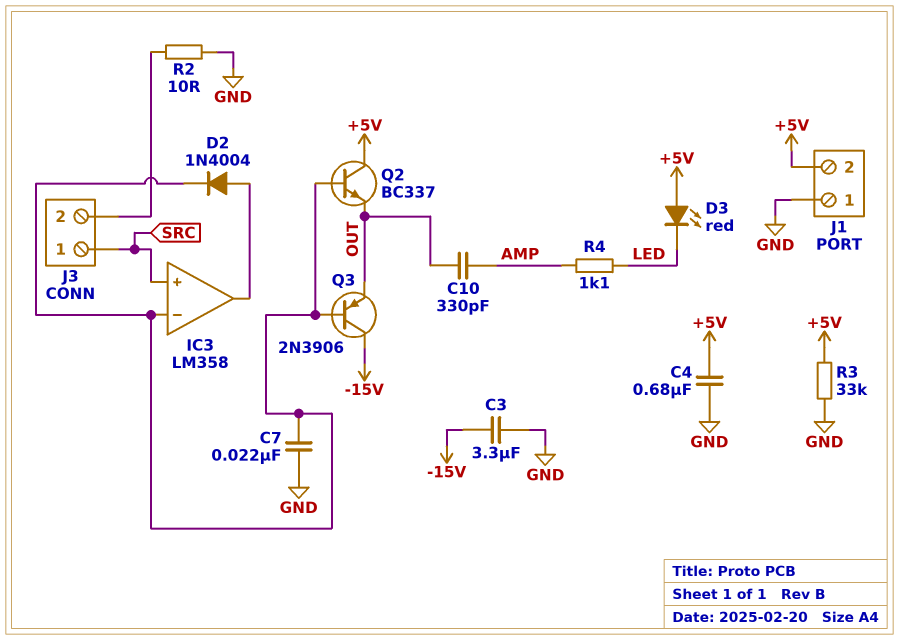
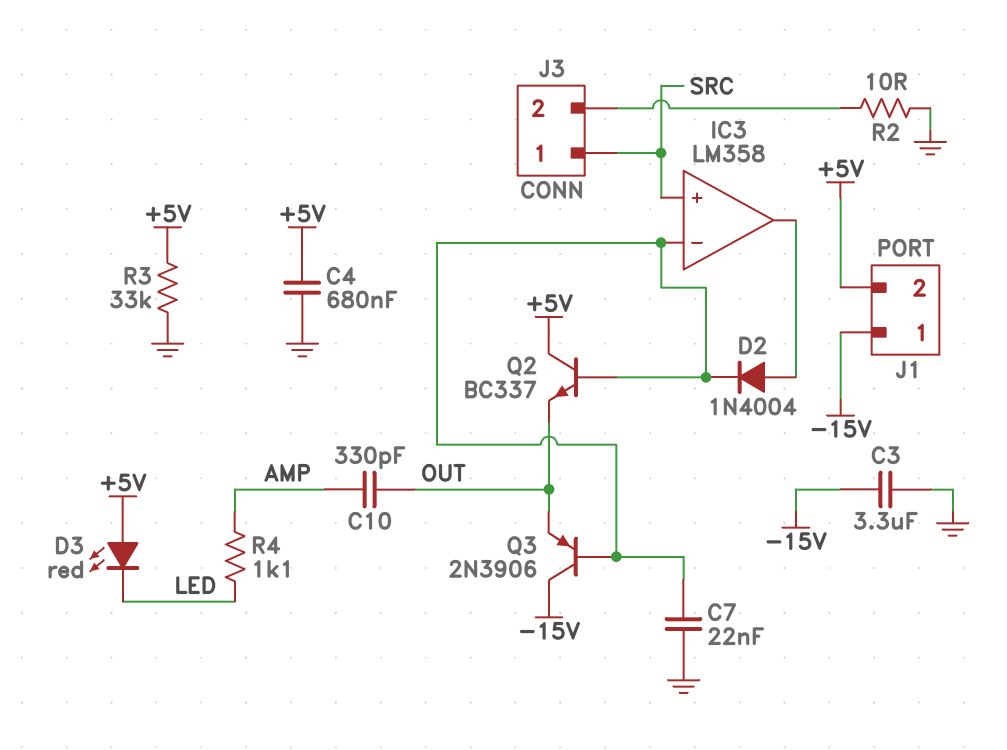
J1 pin 1: GND -> -15V

